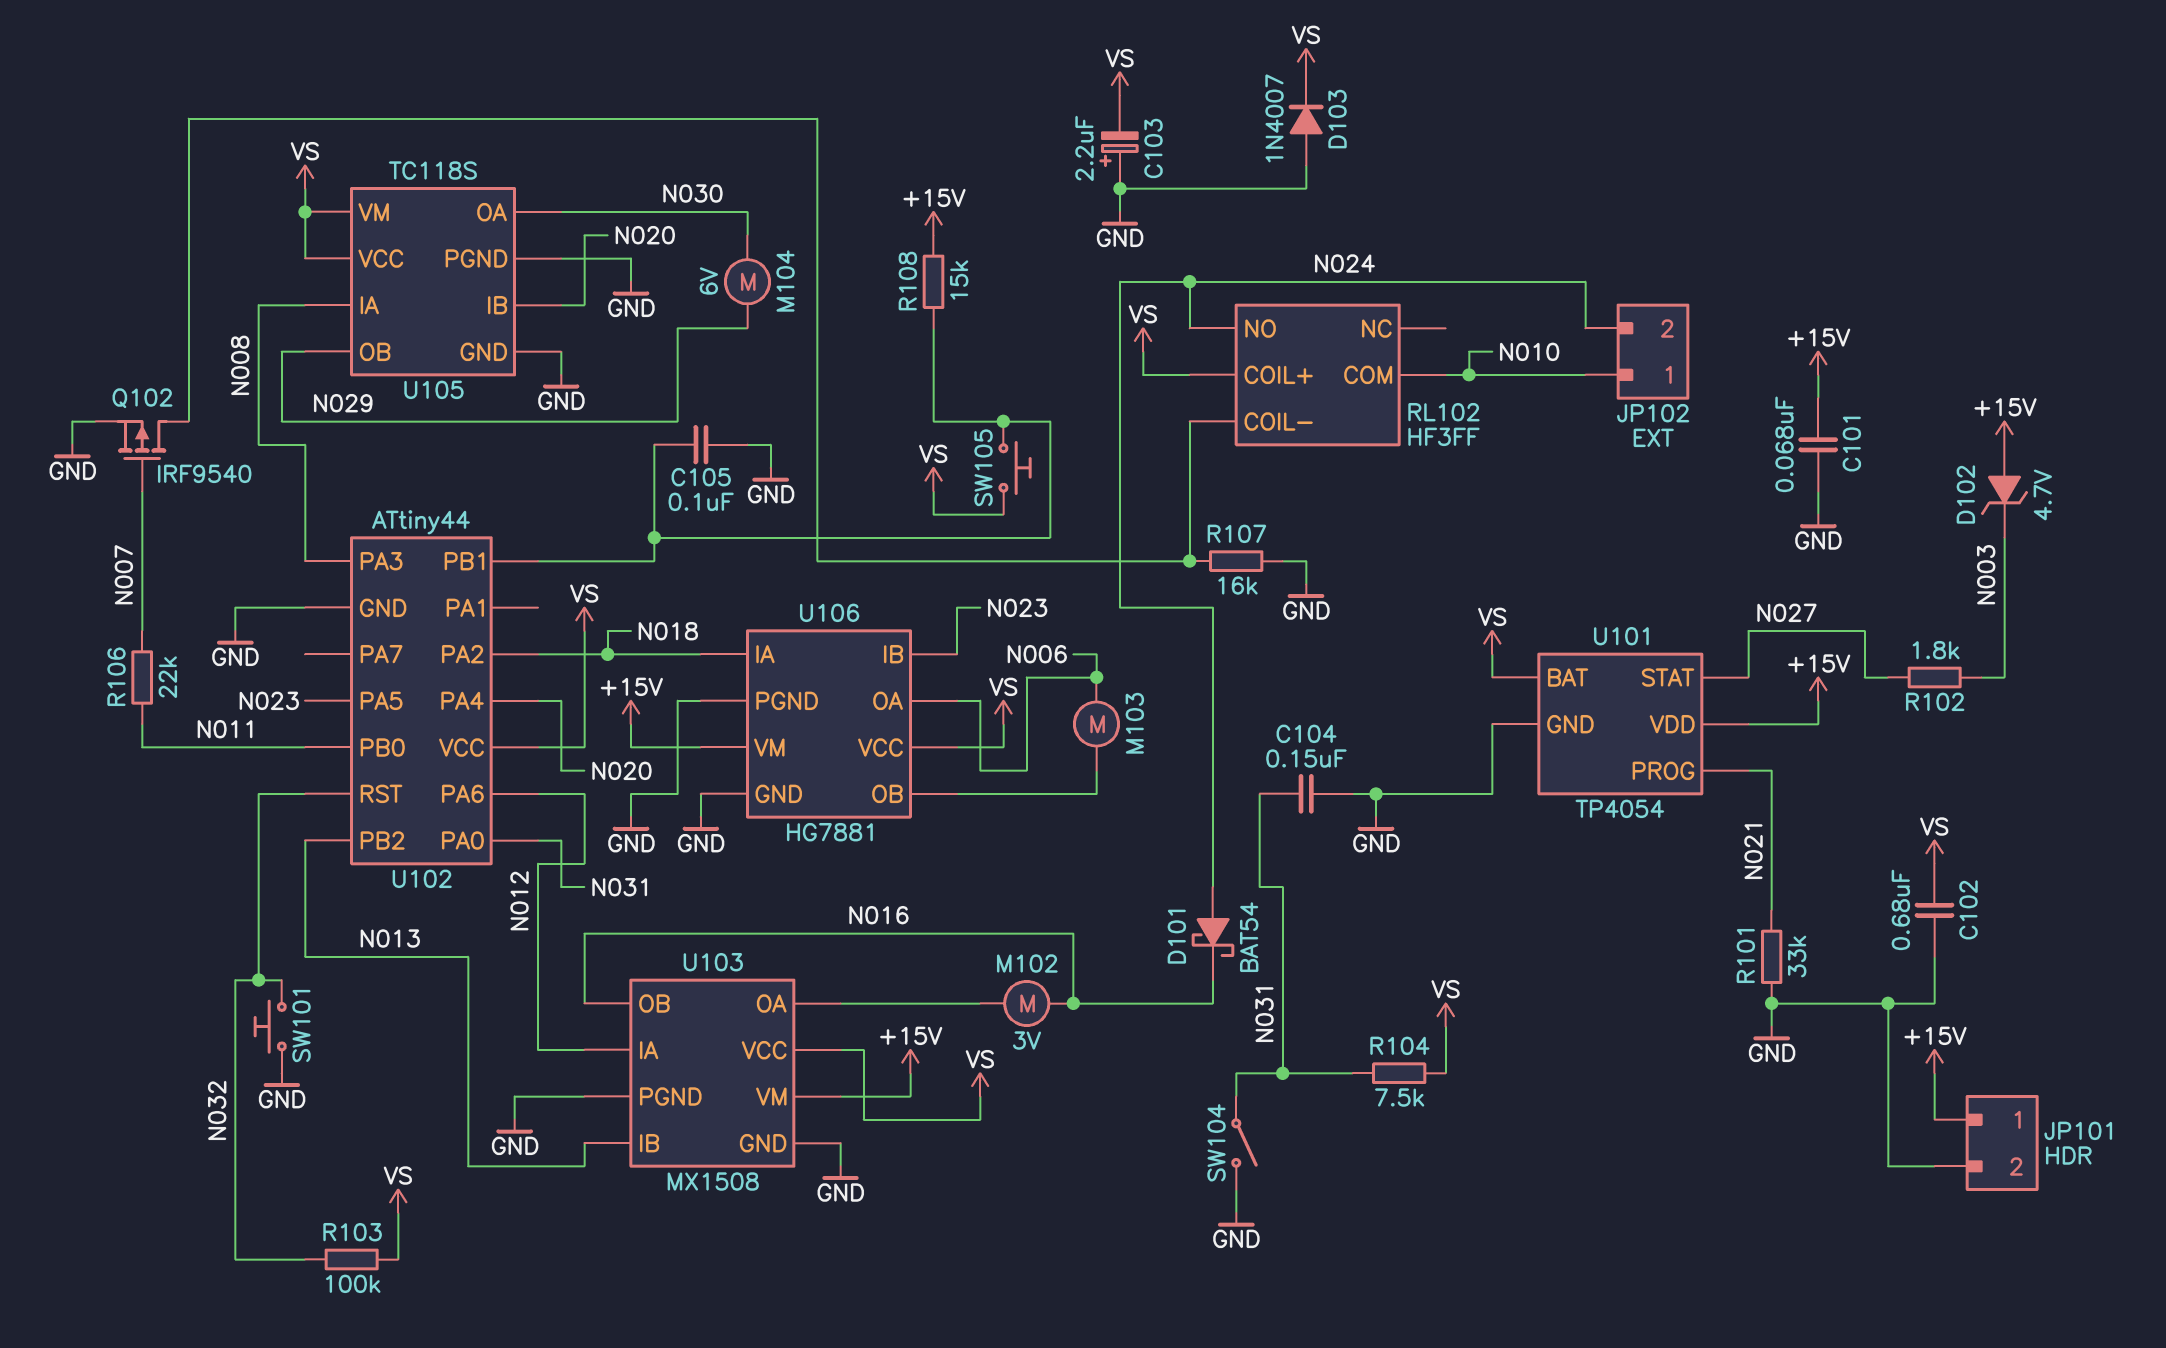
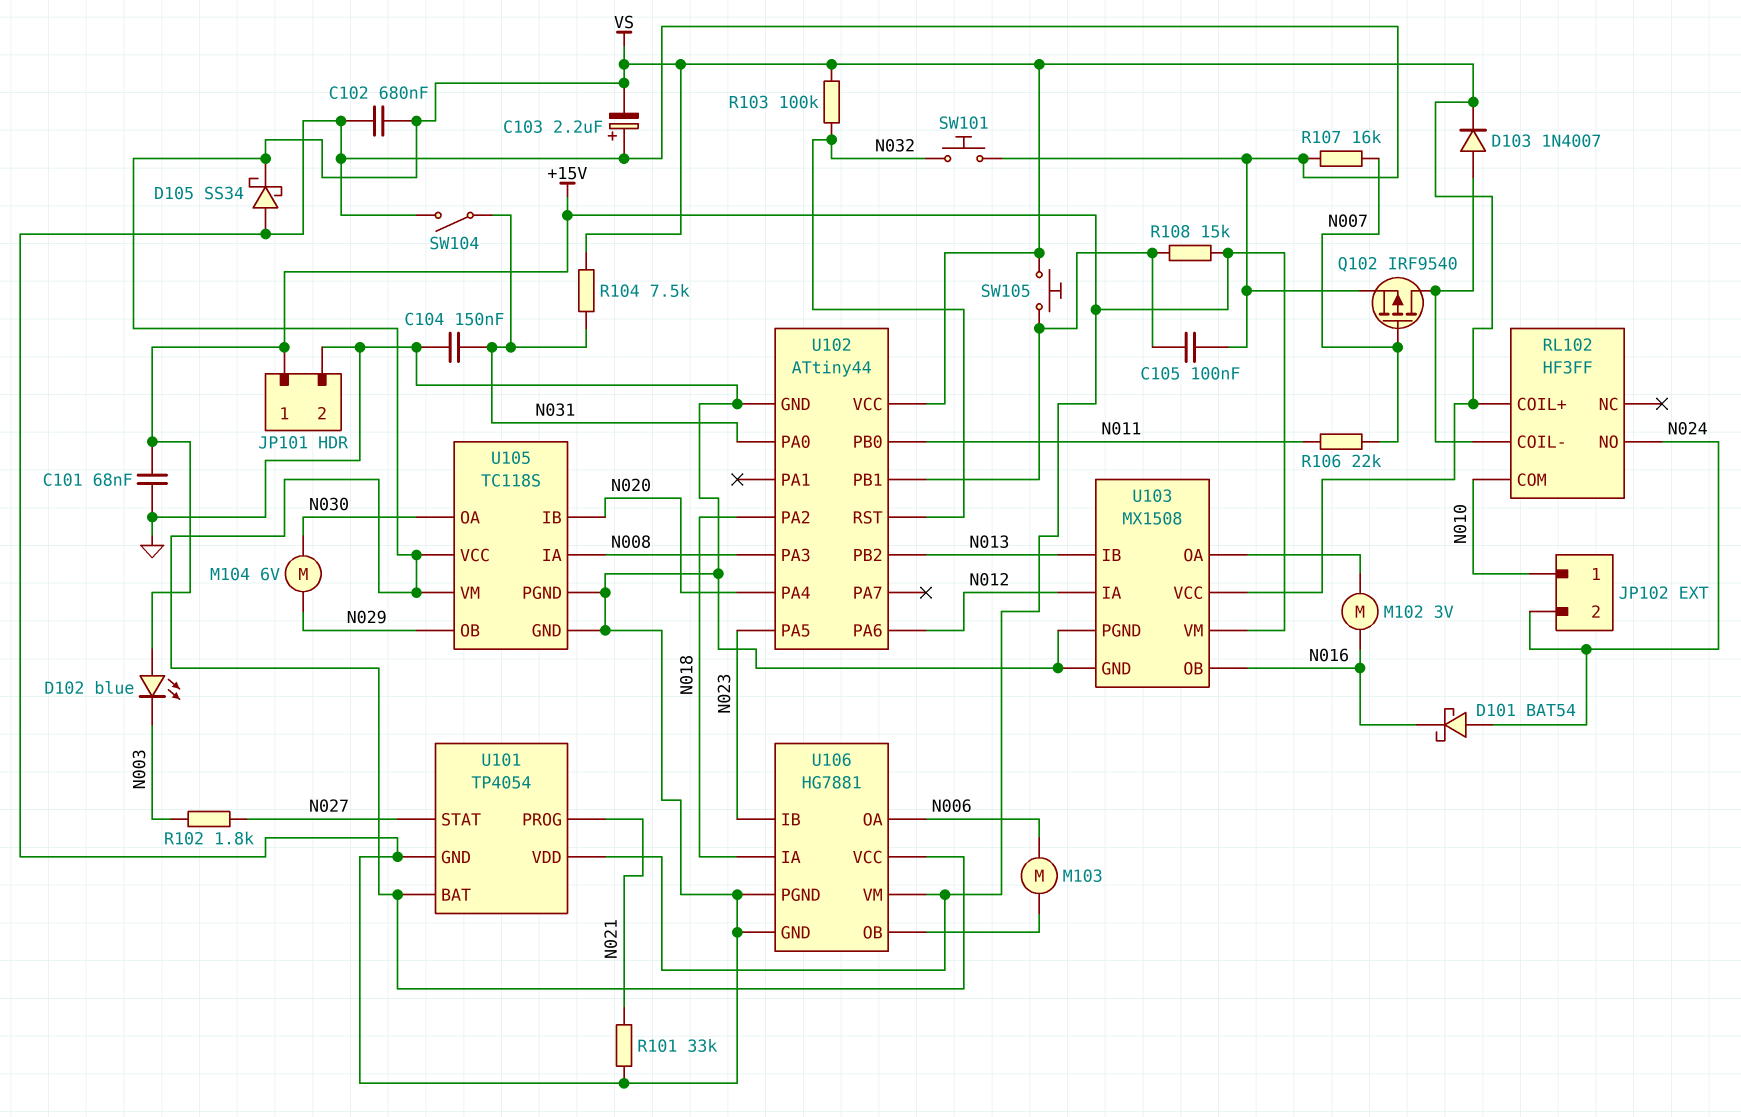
D102: zener 4.7V (A +15V, K N003) -> LED blue (A +15V, K N003)
D103: diode 1N4007 (A GND, K VS) -> diode 1N4007 (A RL102/COIL-, K VS)
D105: none -> schottky SS34 (A GND, K VS)
R107: 16k (GND, RL102/COIL-) -> 16k (GND, N007)

